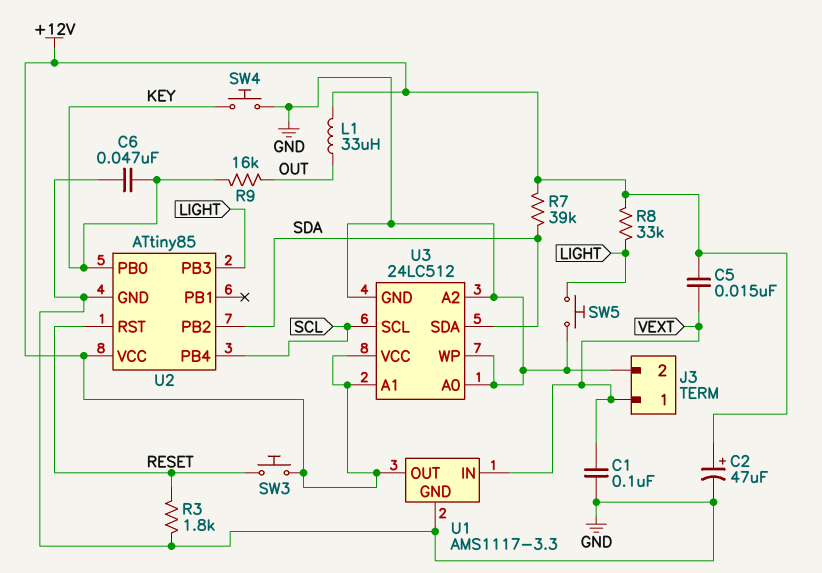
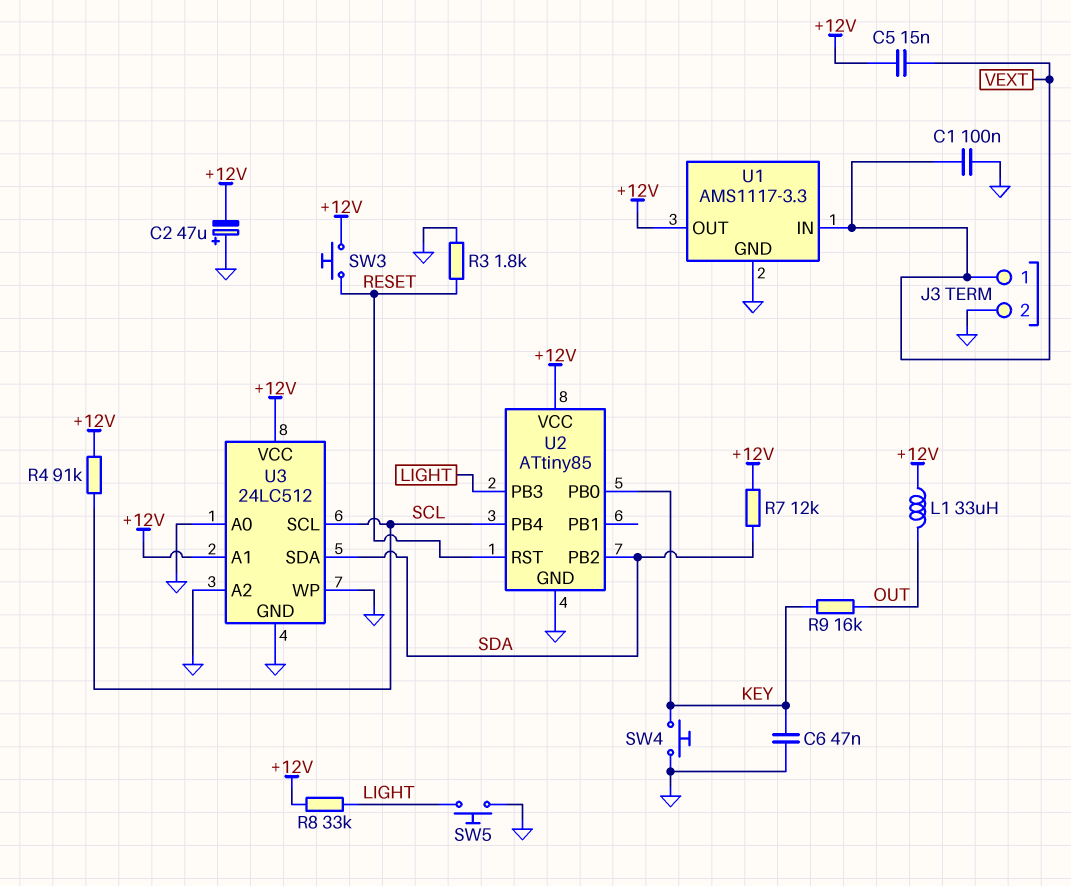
C2: 47uF (plus +12V, minus GND) -> 47uF (plus GND, minus +12V)
R4: none -> 91k (+12V, SCL)
R7: 39k (+12V, SDA) -> 12k (+12V, SDA)

